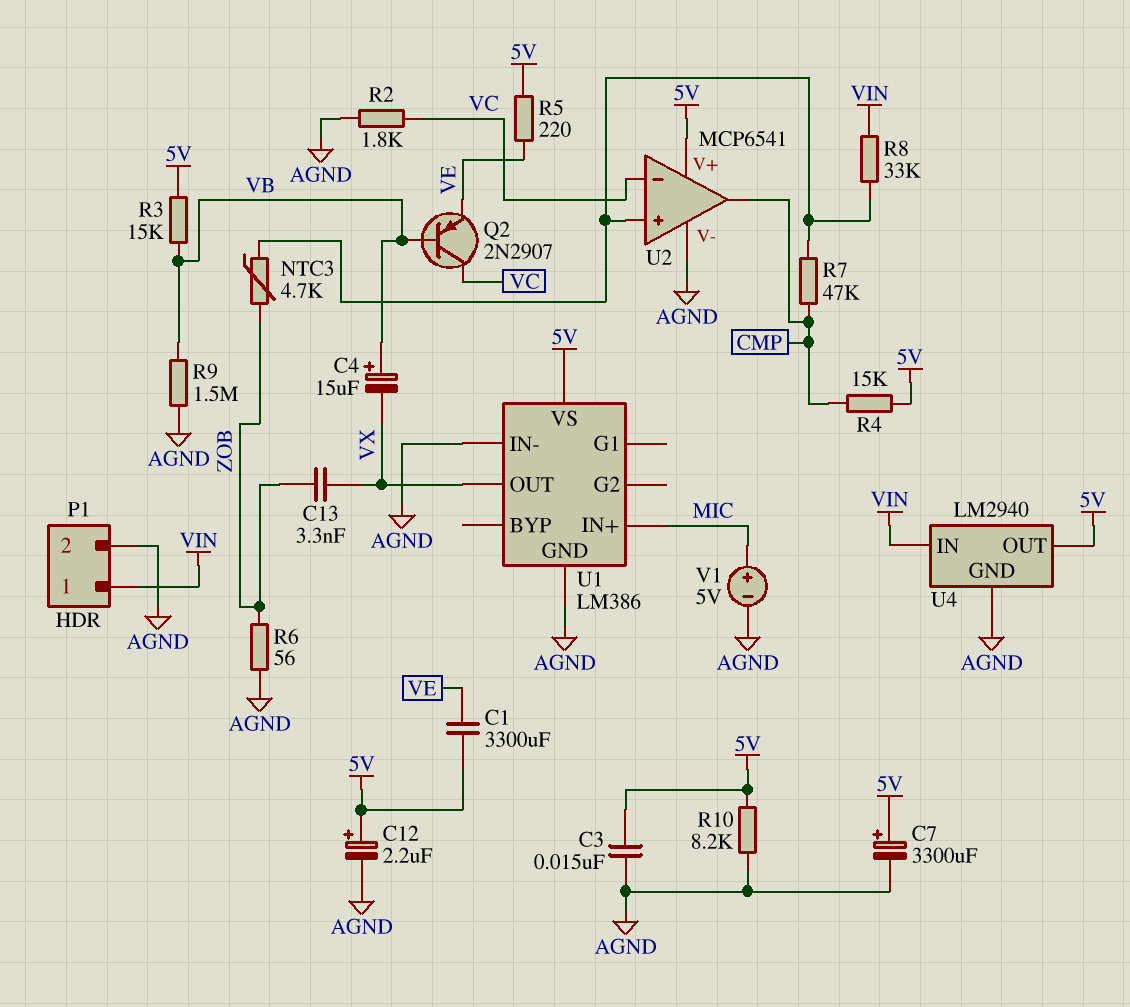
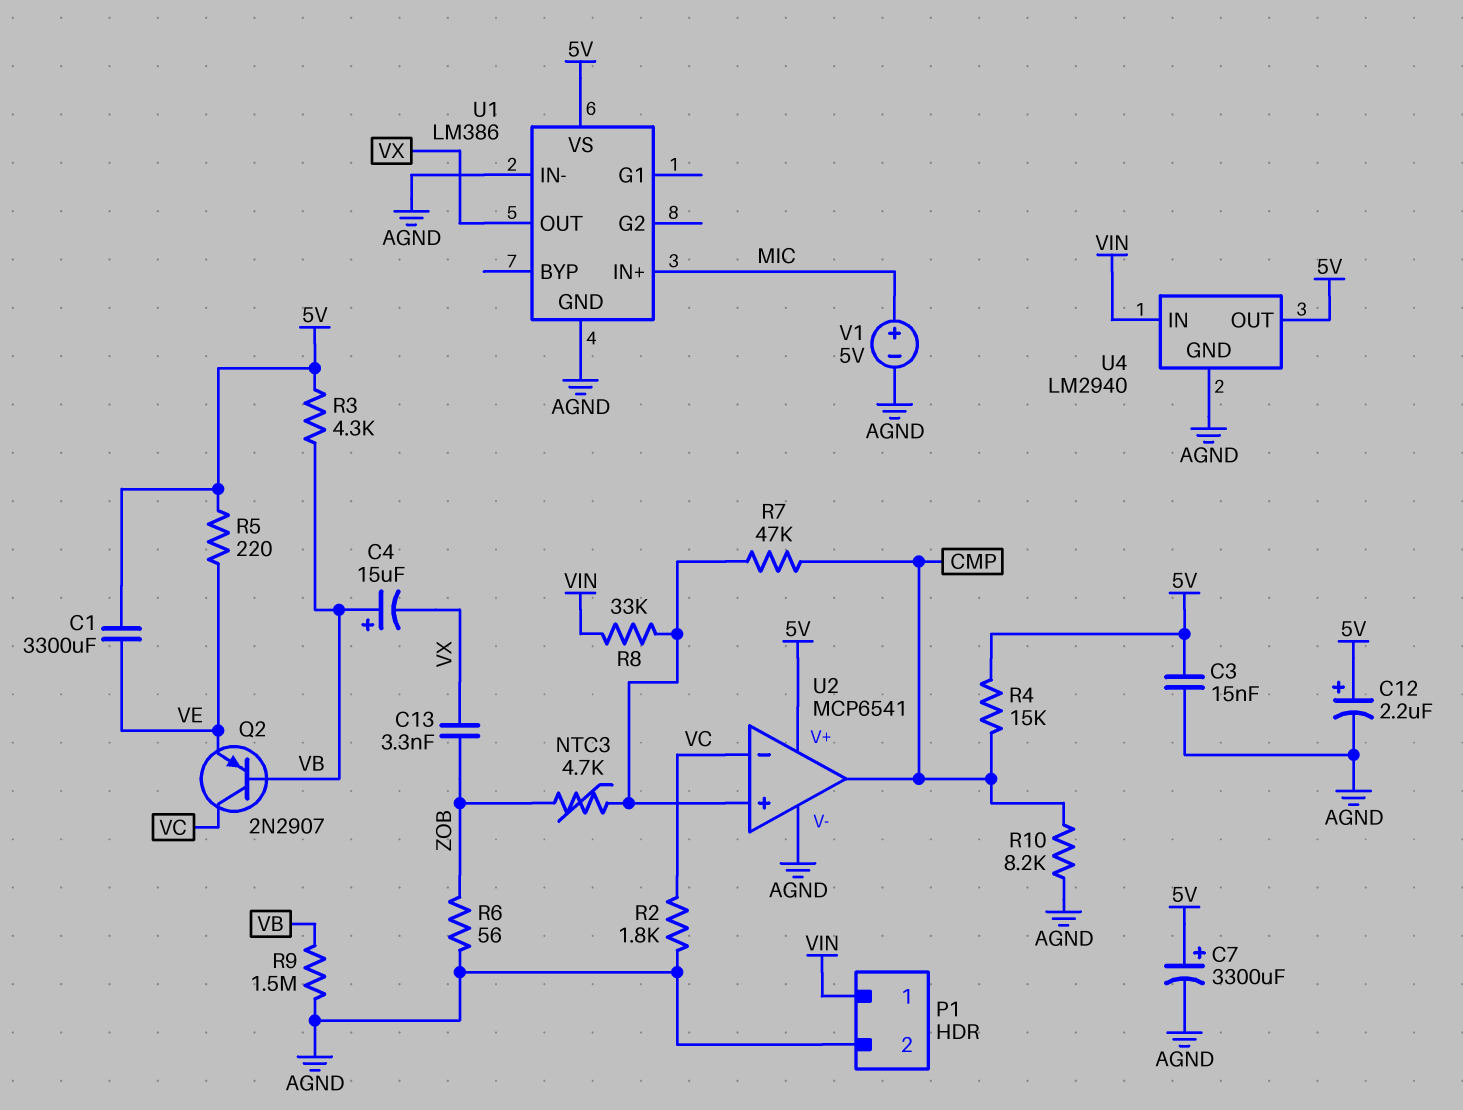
R3: 15k (5V, VB) -> 4.3k (5V, VB)
R10: 8.2k (5V, AGND) -> 8.2k (AGND, CMP)

